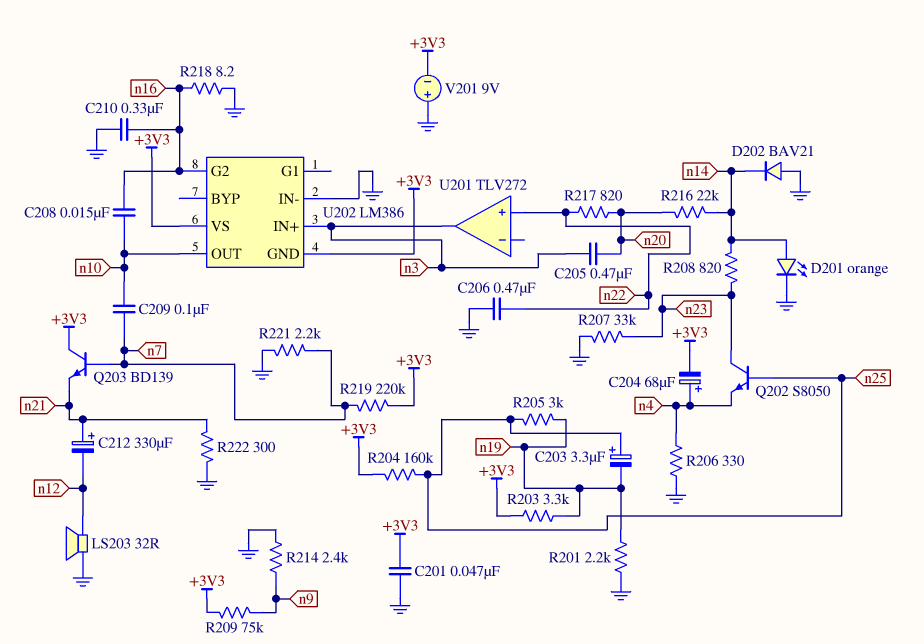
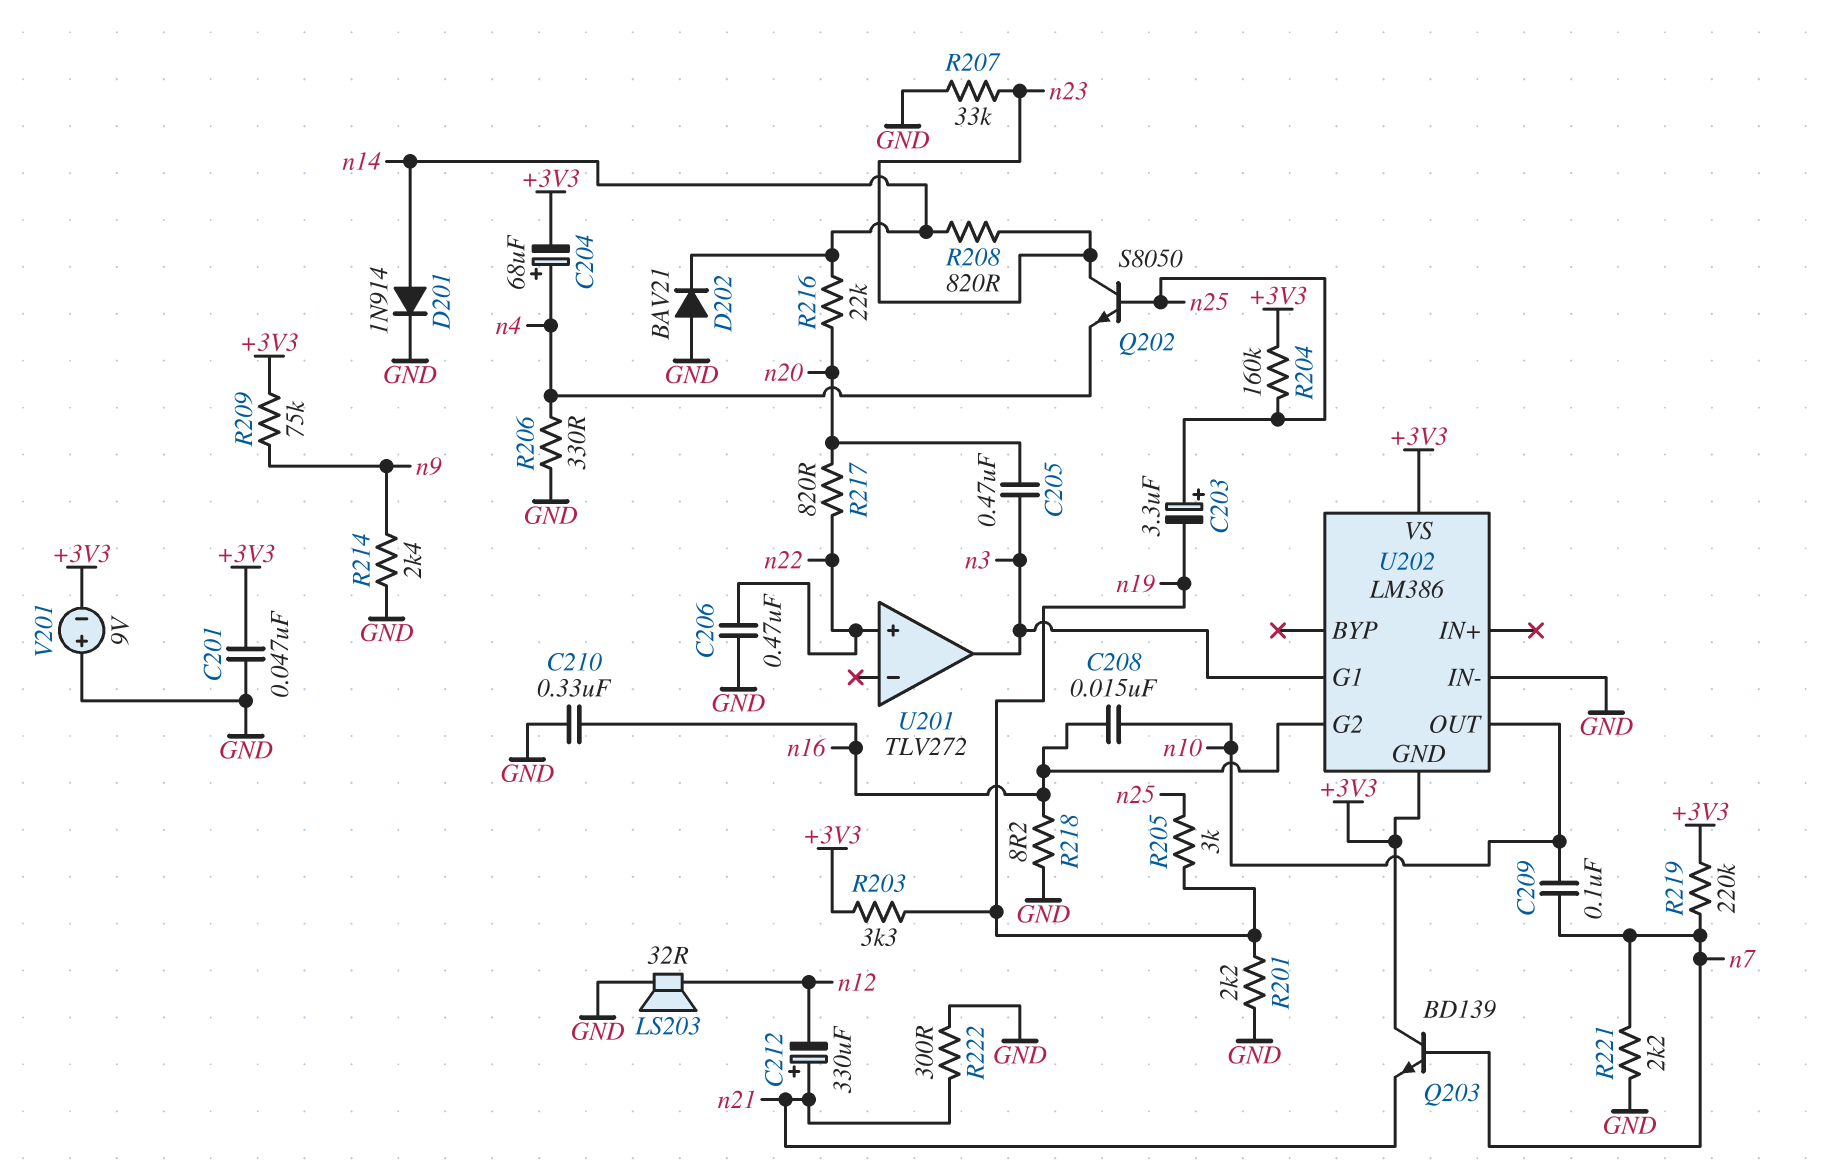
D201: LED orange (A n14, K GND) -> diode 1N914 (A n14, K GND)
U202 pin G1: none -> n3
U202 pin IN+: n3 -> none

